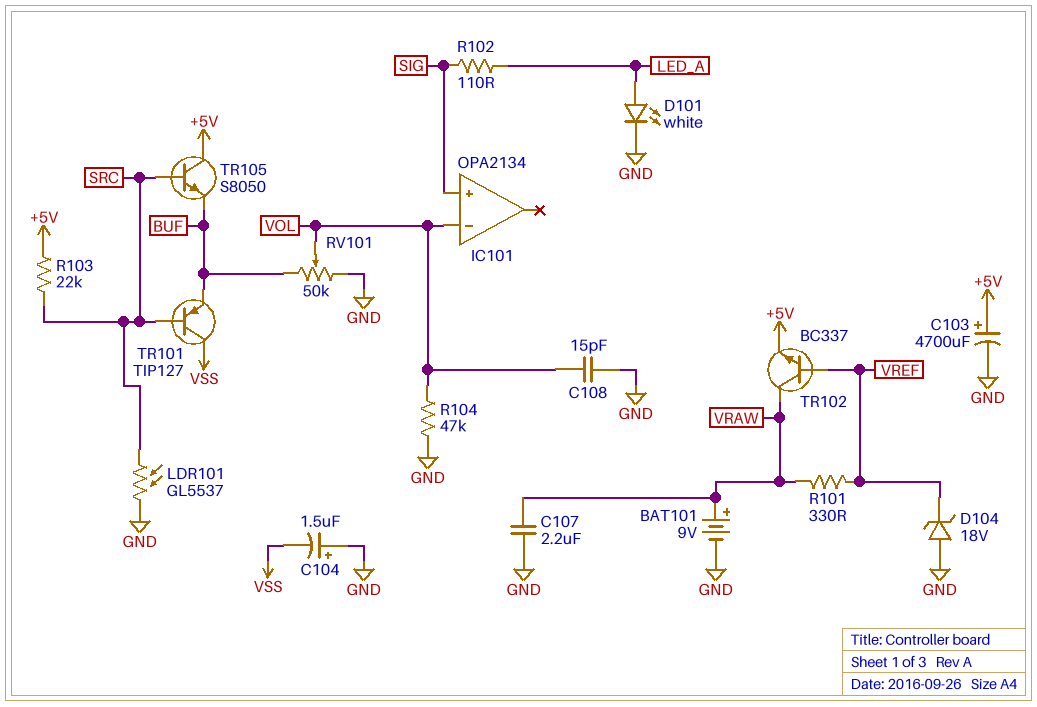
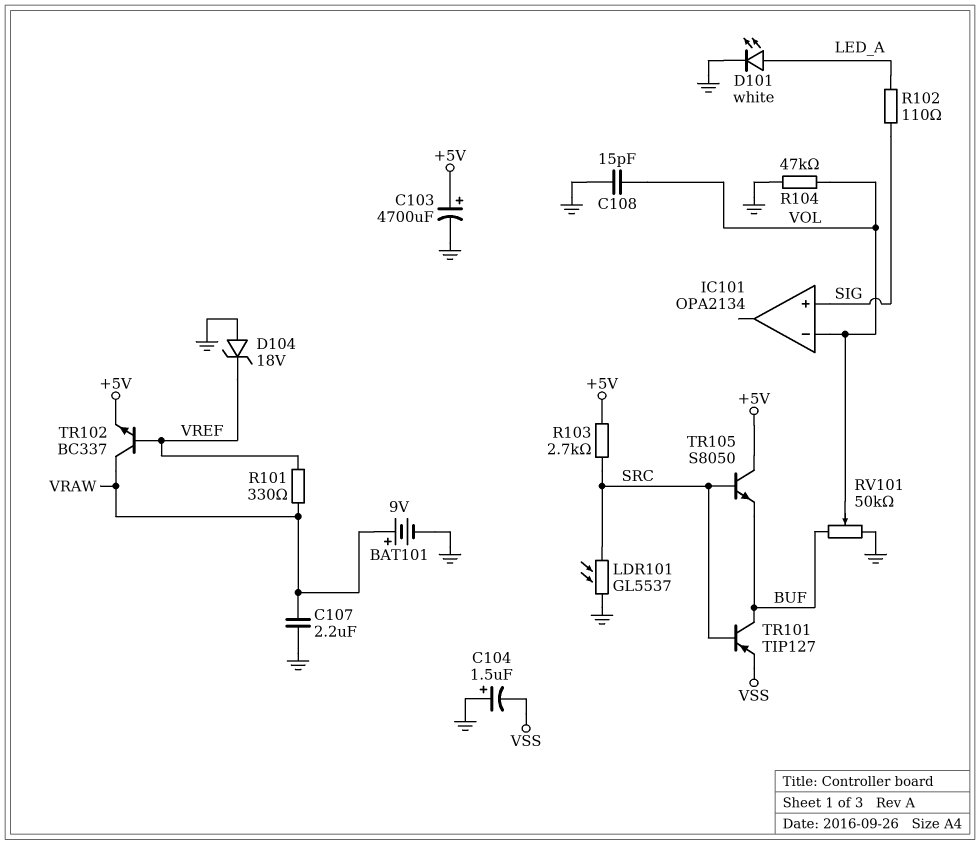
R103: 22k (+5V, SRC) -> 2.7k (+5V, SRC)
TR101: PNP TIP127 (B SRC, C VSS, E BUF) -> PNP TIP127 (B SRC, C BUF, E VSS)

